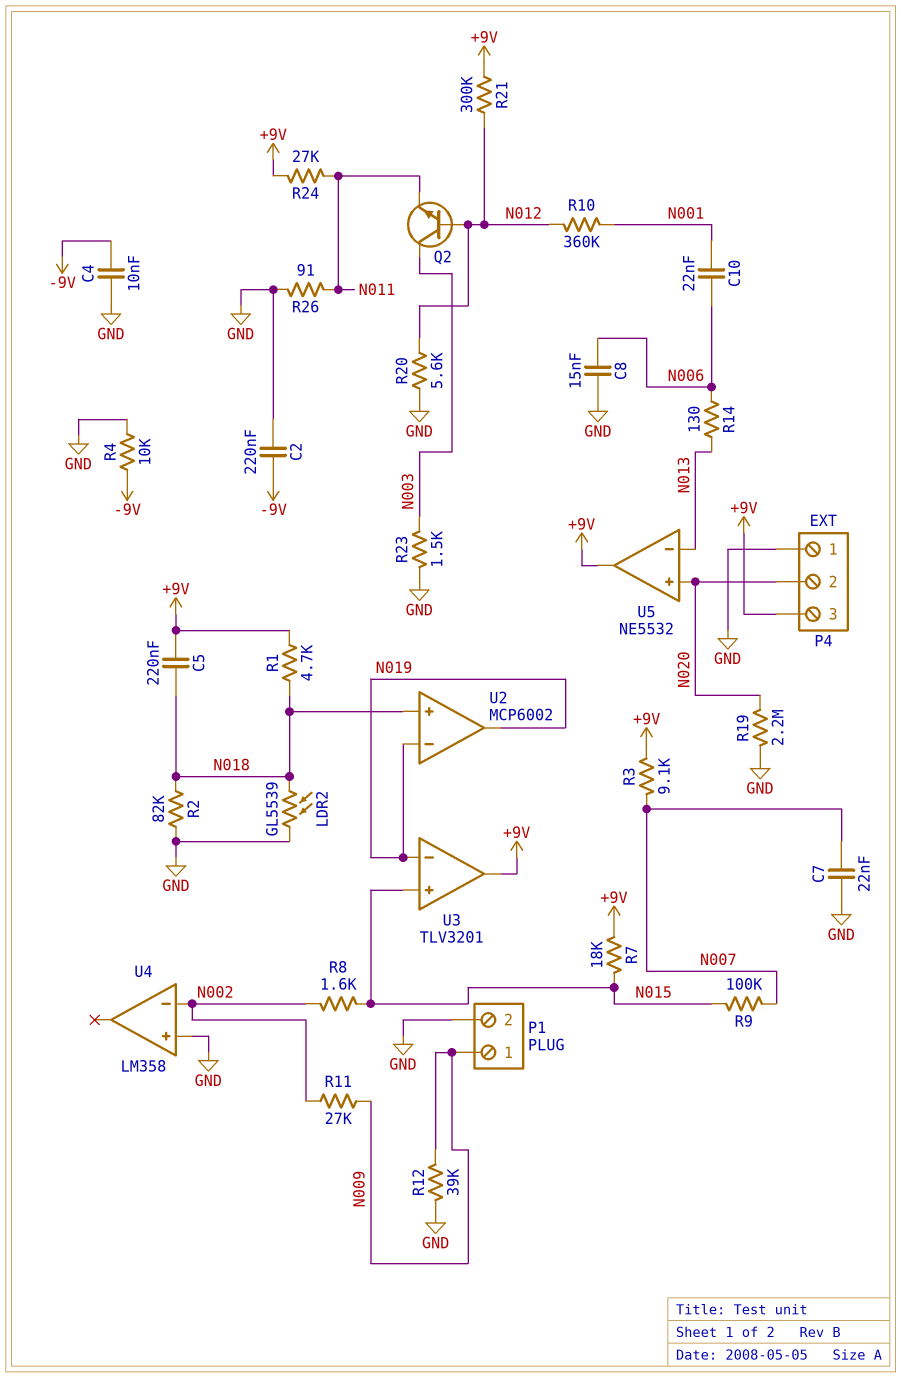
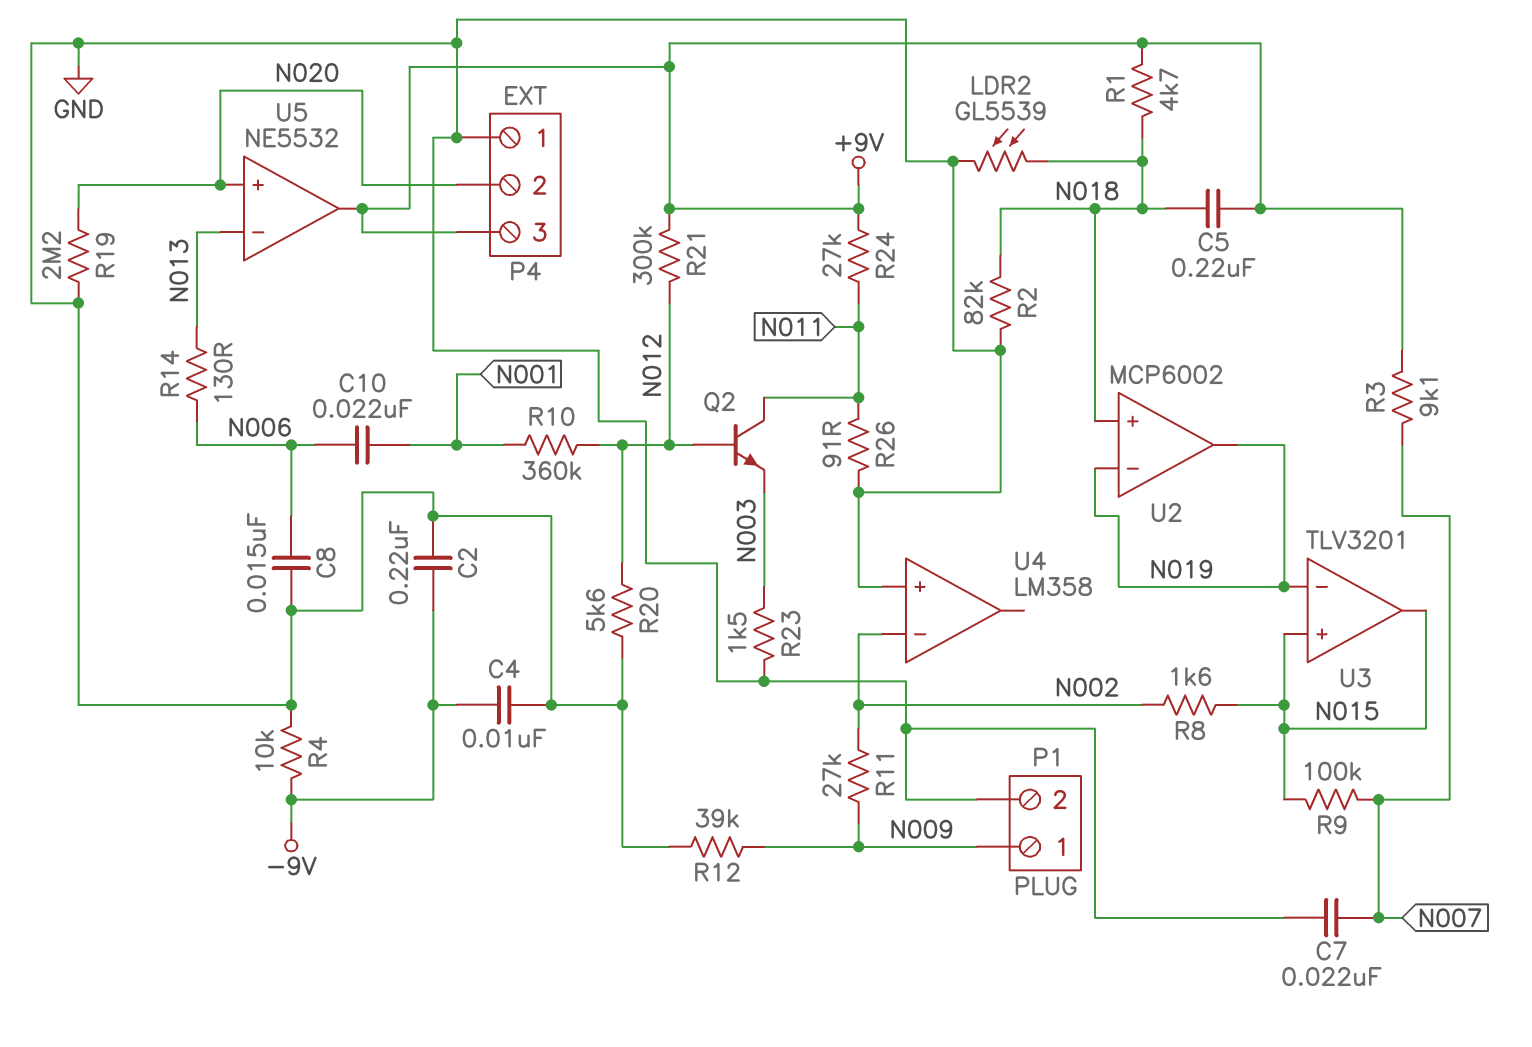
Q2: NPN (B N012, C N003, E N011) -> NPN (B N012, C N011, E N003)
R7: 18k (+9V, N015) -> none
U3 pin out: +9V -> N015

